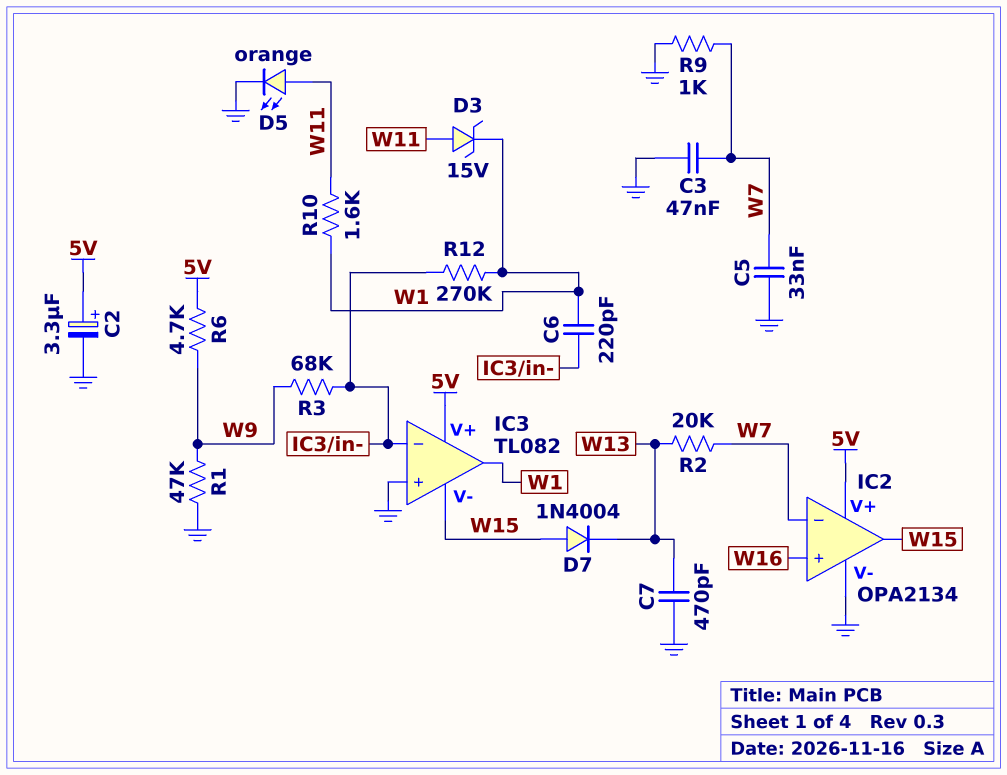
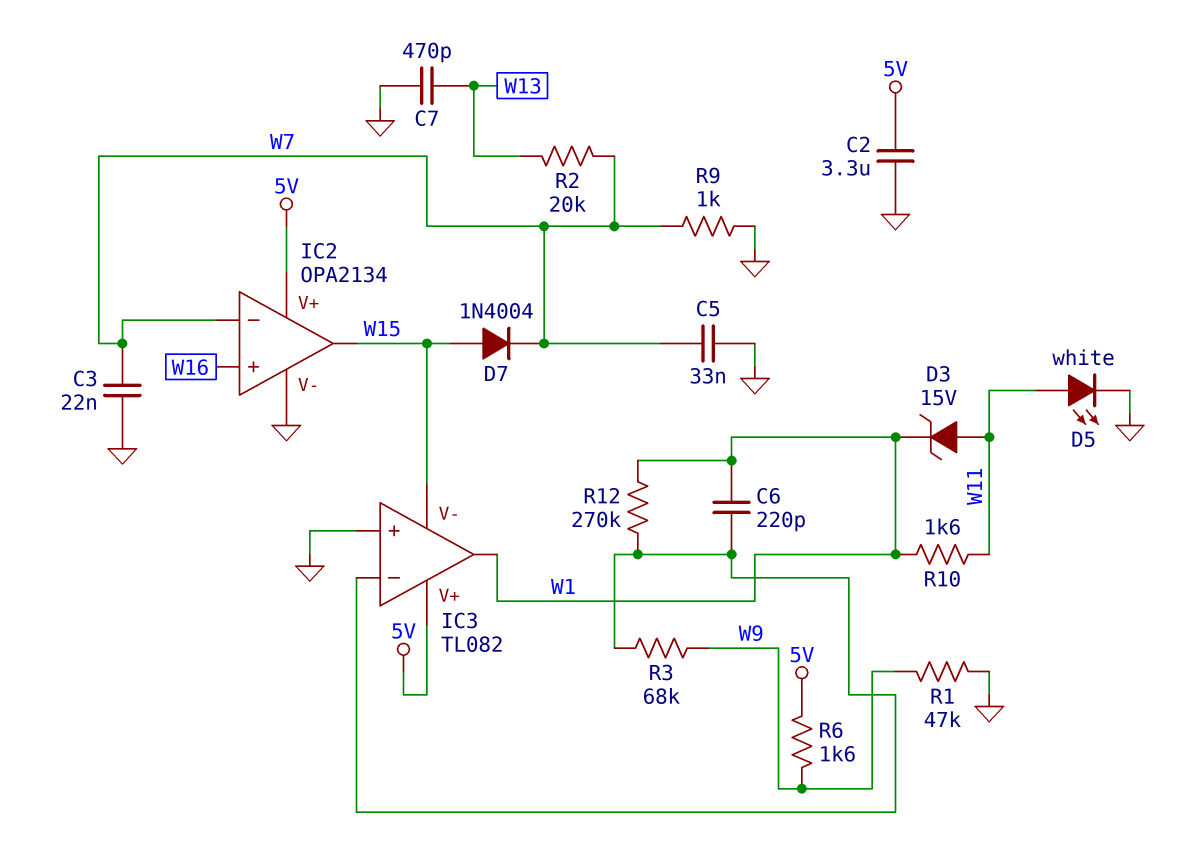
C2: 3.3uF (plus 5V, minus GND) -> 3.3uF (5V, GND)
C3: 47nF (GND, W7) -> 22nF (GND, W7)
D5: LED orange (A W11, K GND) -> LED white (A W11, K GND)
D7: diode 1N4004 (A W15, K W13) -> diode 1N4004 (A W15, K W7)
R6: 4.7k (5V, W9) -> 1.6k (5V, W9)

